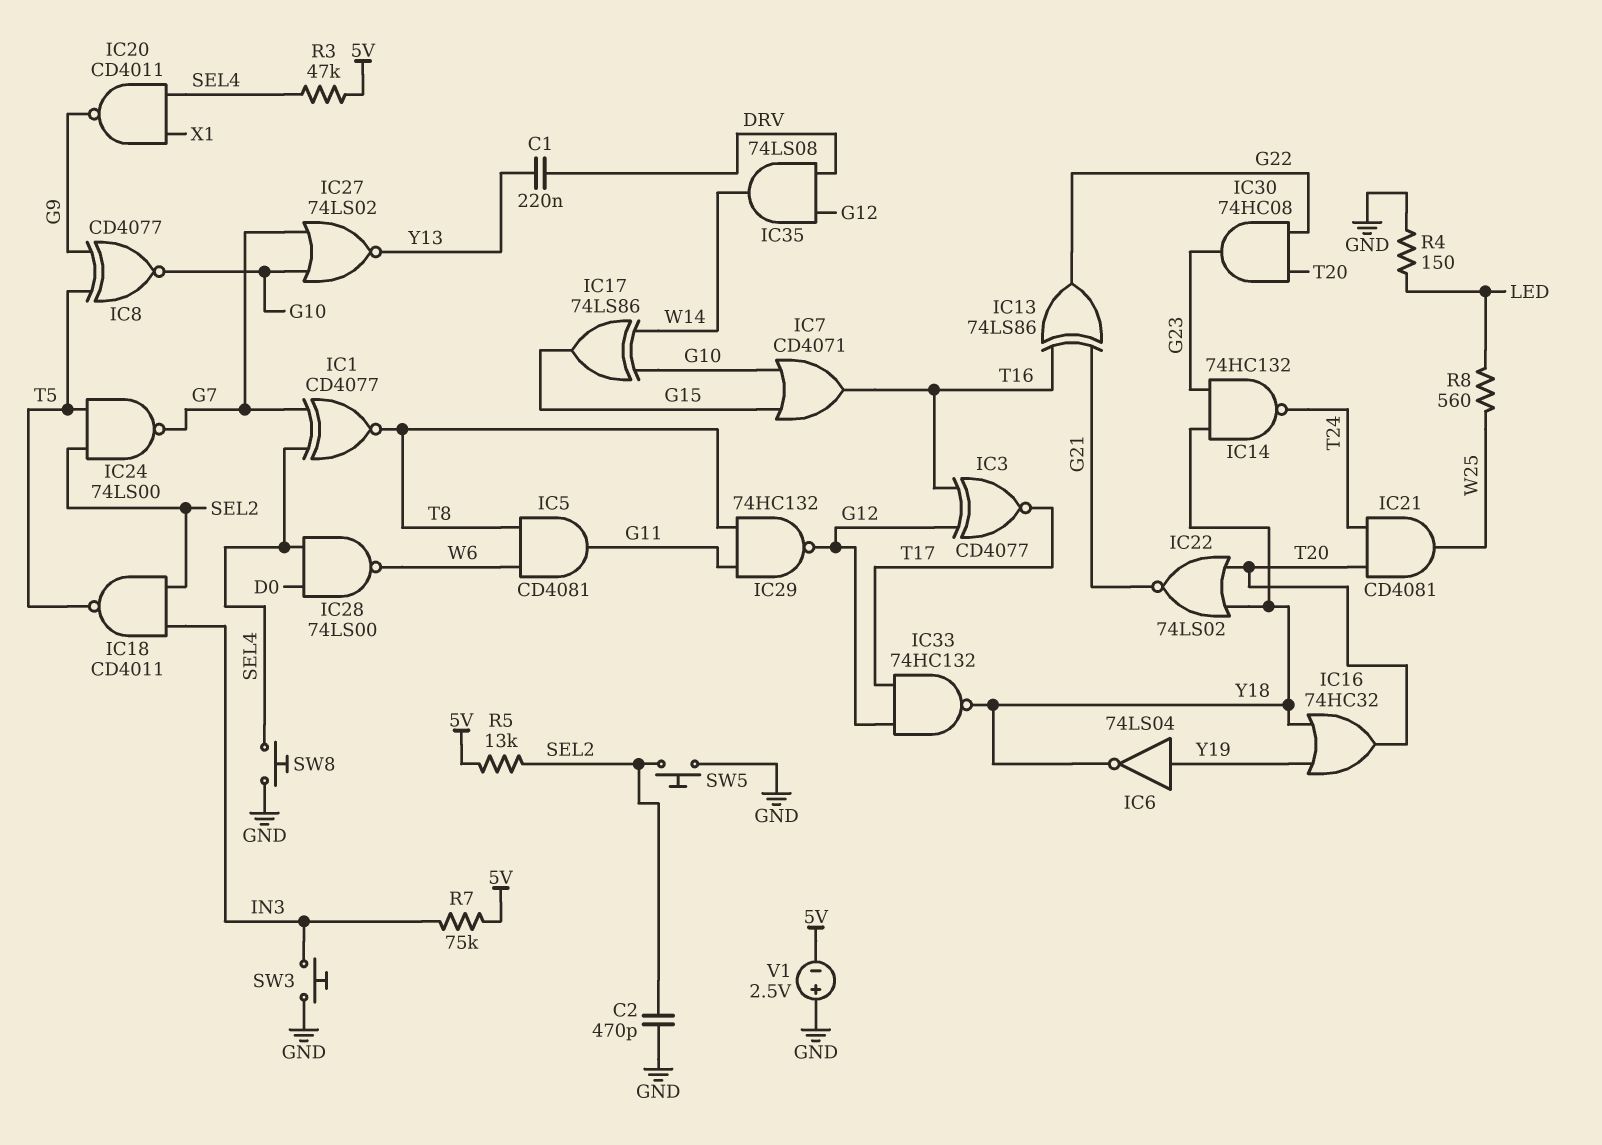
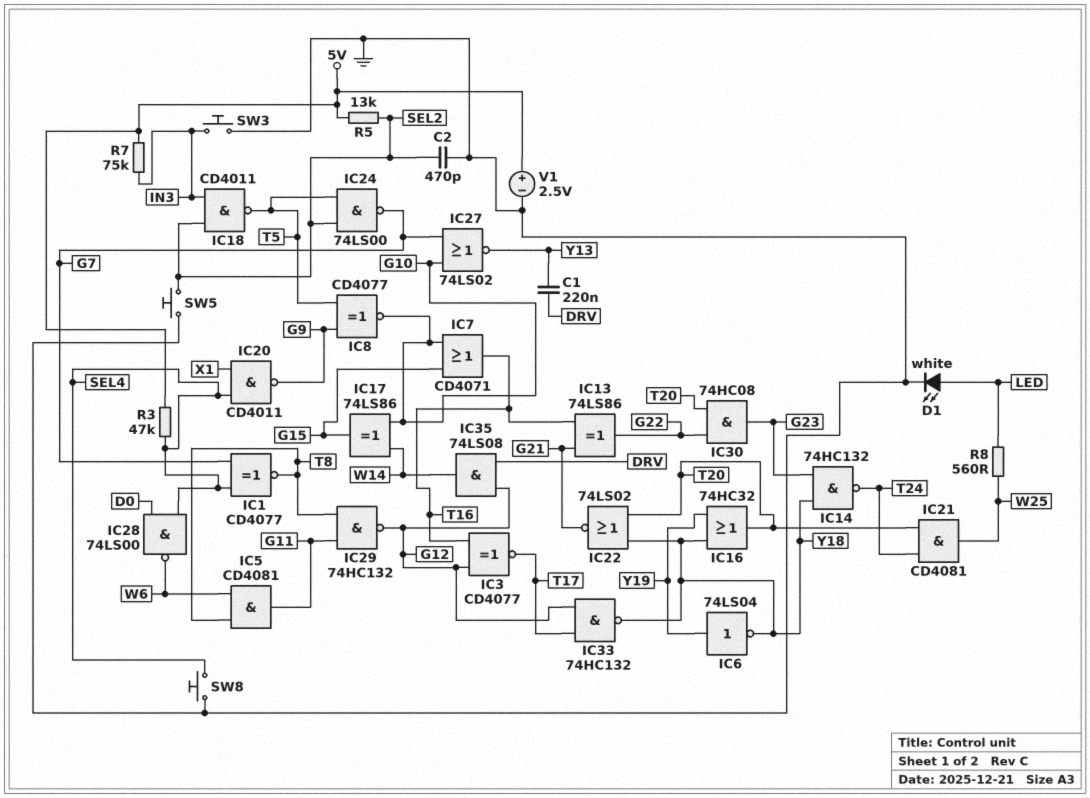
D1: none -> LED white (A LED, K GND)
R4: 150 (GND, LED) -> none
V1: 2.5V (plus GND, minus 5V) -> 2.5V (plus 5V, minus GND)

